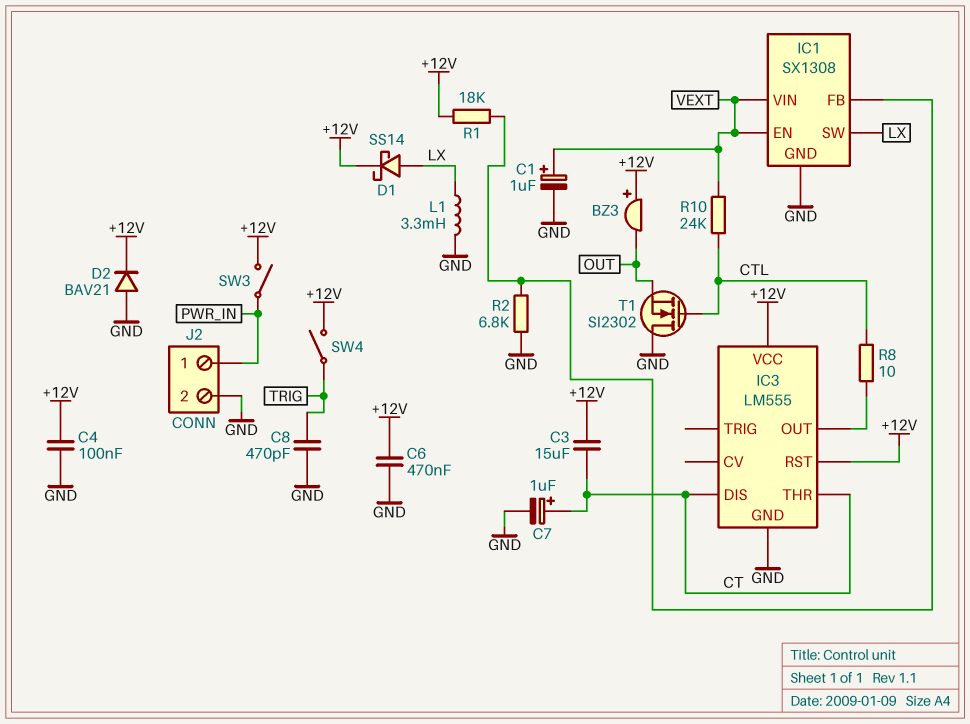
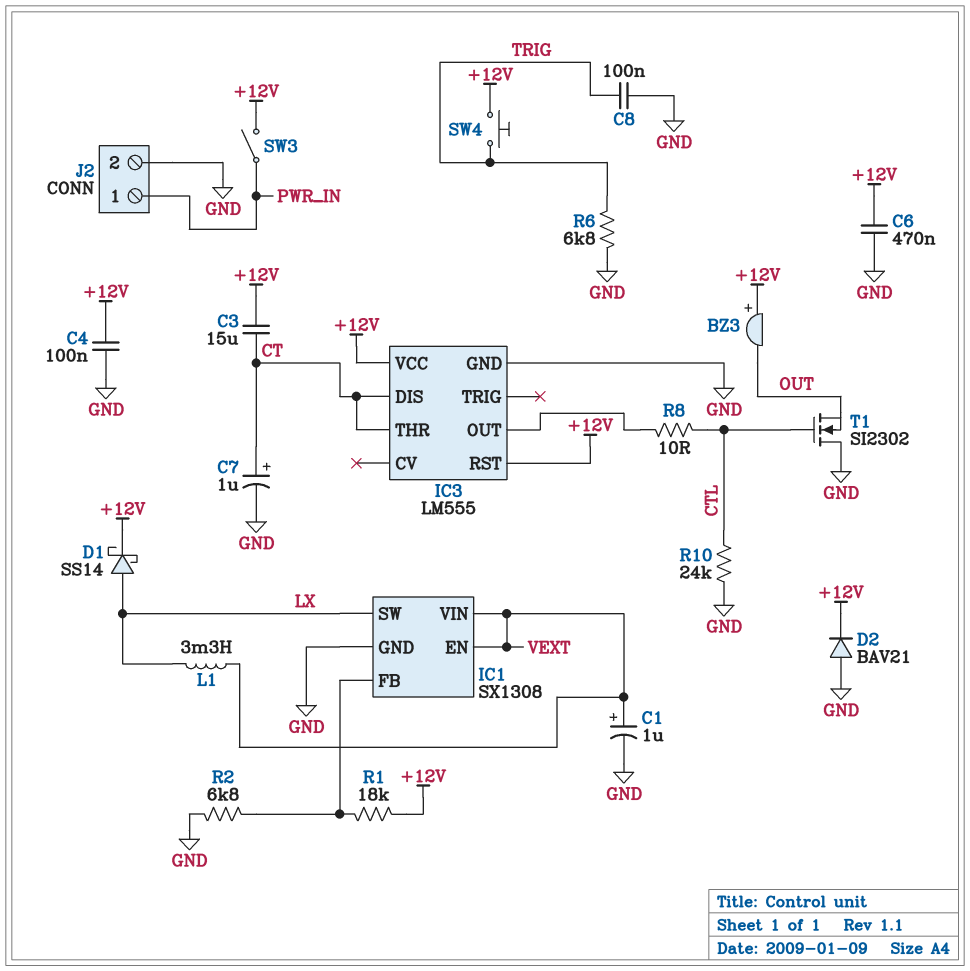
C8: 470pF (GND, TRIG) -> 100nF (GND, TRIG)
L1: 3.3mH (GND, LX) -> 3.3mH (LX, VEXT)
R6: none -> 6.8k (GND, TRIG)
R10: 24k (CTL, VEXT) -> 24k (CTL, GND)
SW4: switch (+12V, TRIG) -> button (+12V, TRIG)

